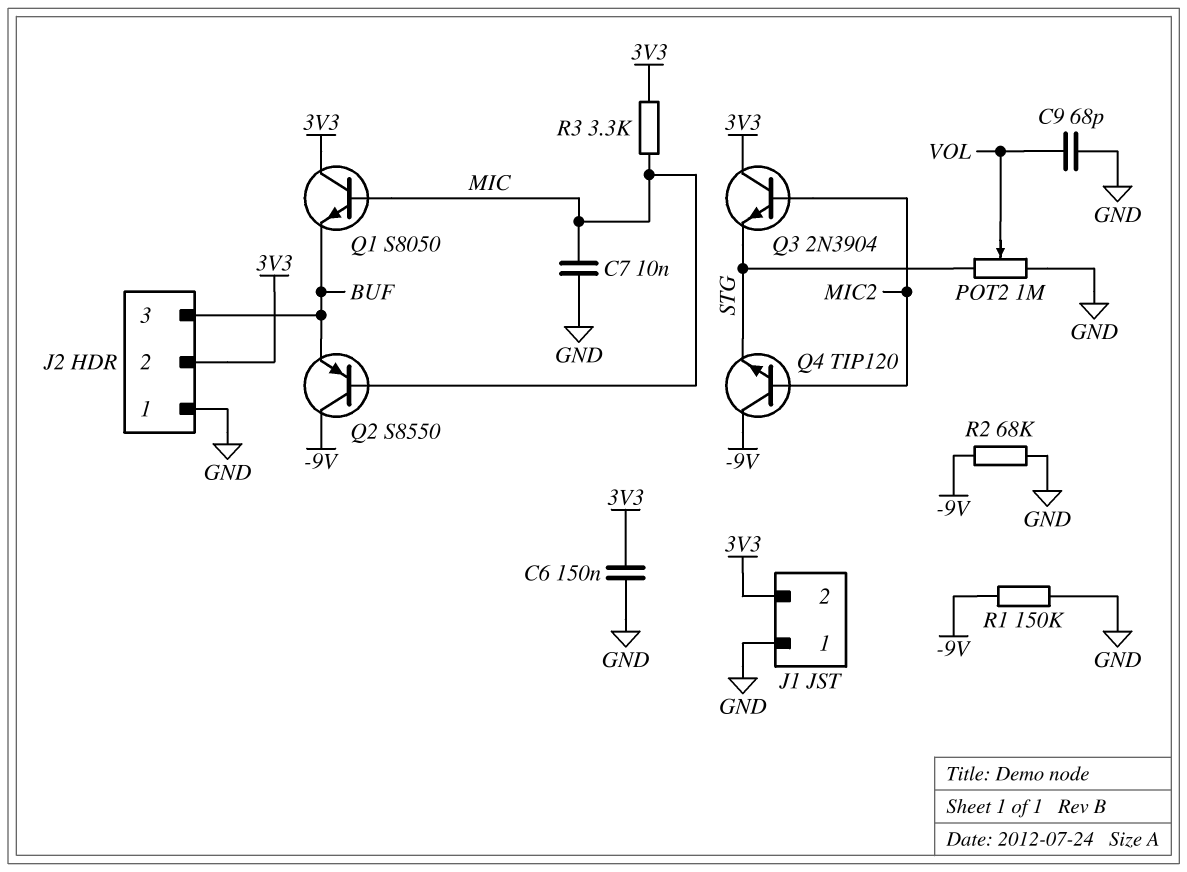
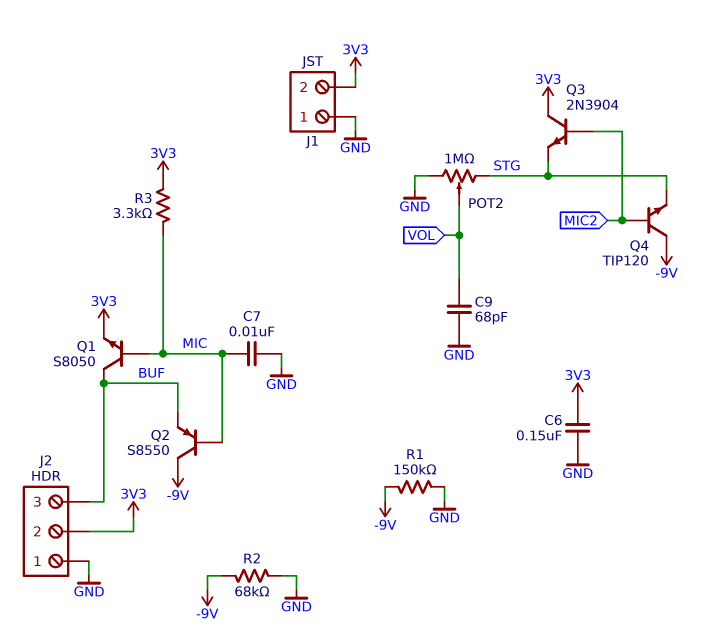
Q1: NPN S8050 (B MIC, C 3V3, E BUF) -> NPN S8050 (B MIC, C BUF, E 3V3)

